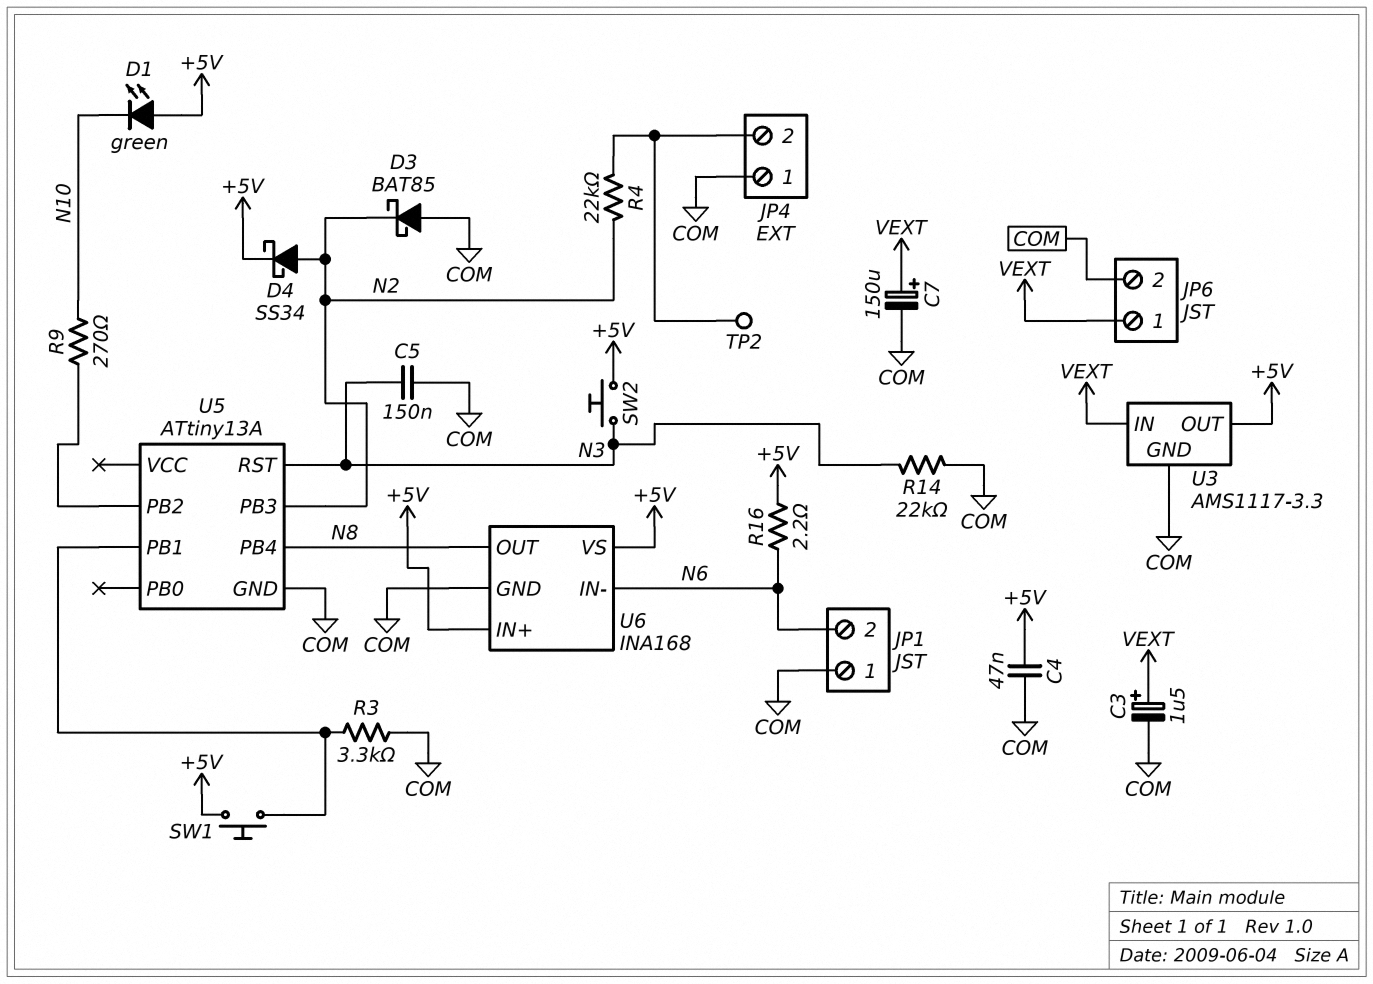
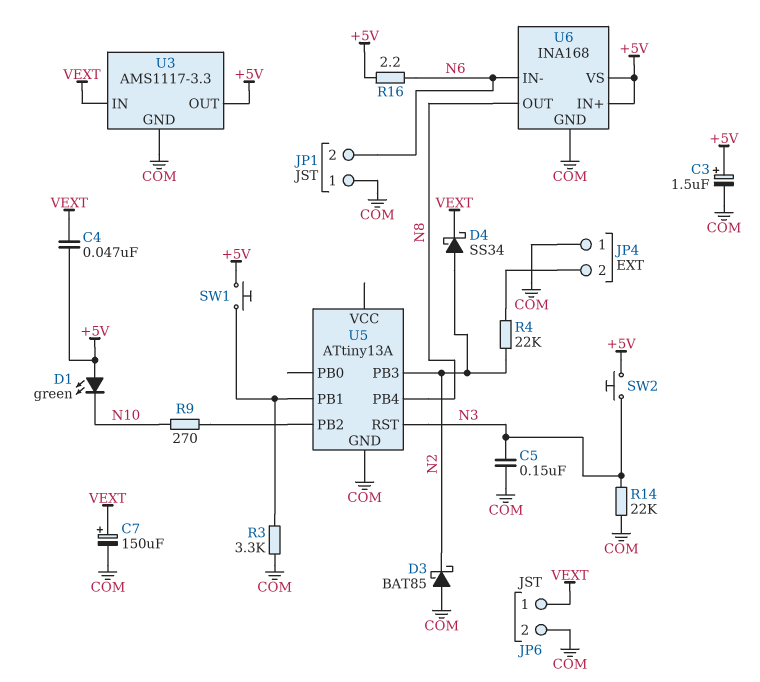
C3: 1.5uF (plus VEXT, minus COM) -> 1.5uF (plus +5V, minus COM)
C4: 47nF (+5V, COM) -> 47nF (+5V, VEXT)
D4: schottky SS34 (A N2, K +5V) -> schottky SS34 (A N2, K VEXT)
TP2: test point (JP4/2) -> none

